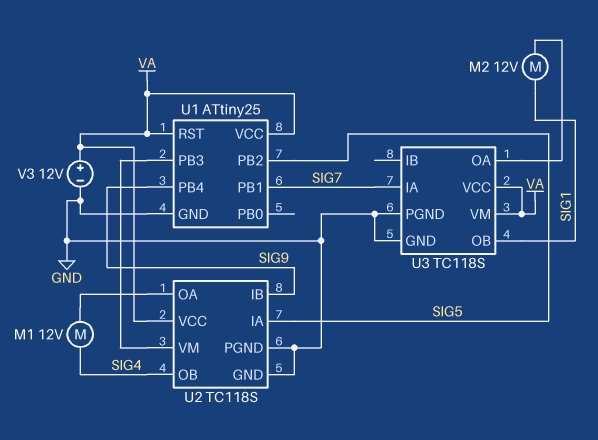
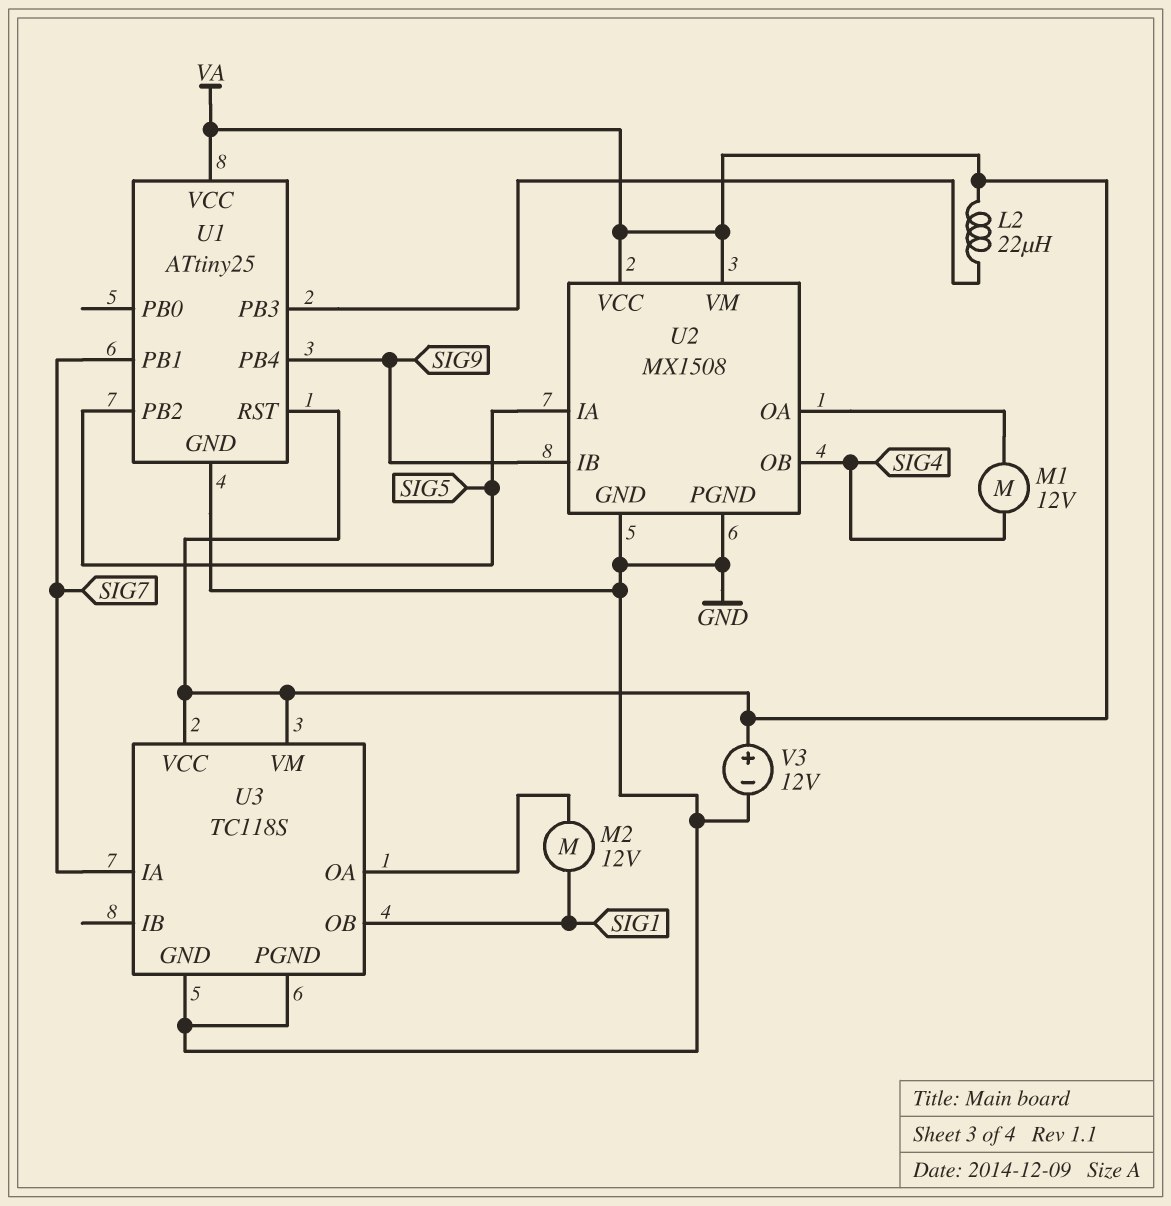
L2: none -> 22uH (U1/PB3, VA)
U2: TC118S -> MX1508
U2 pin VM: U1/PB3 -> VA

